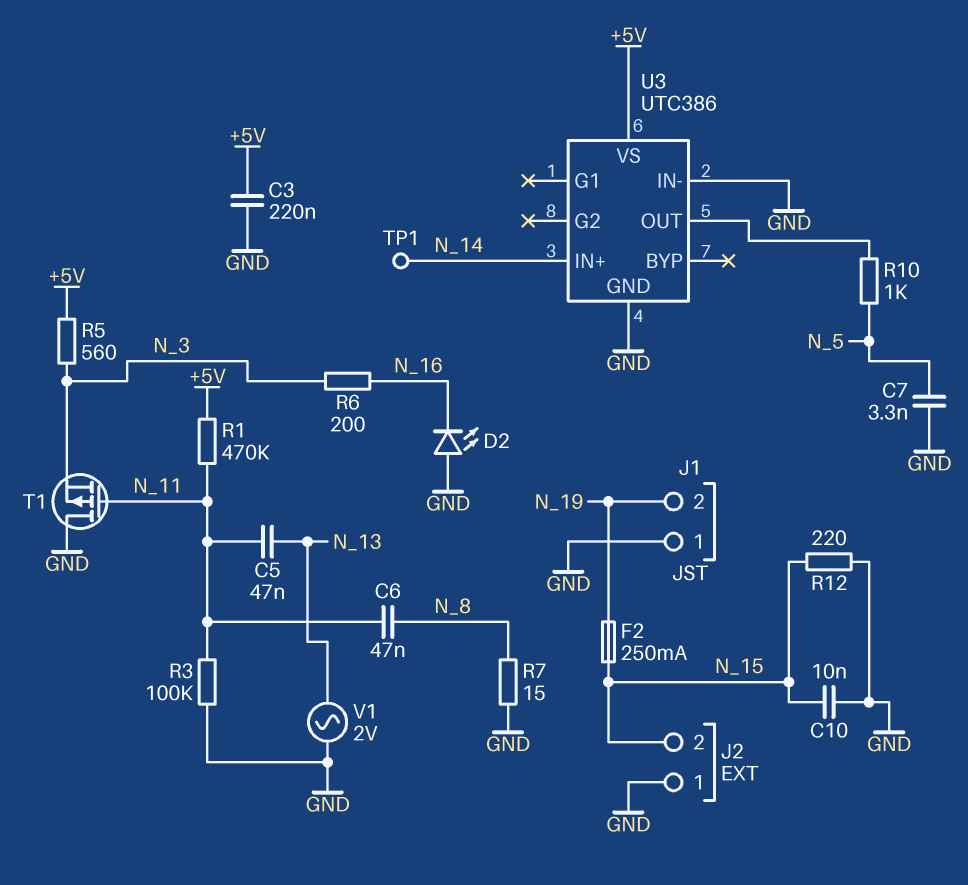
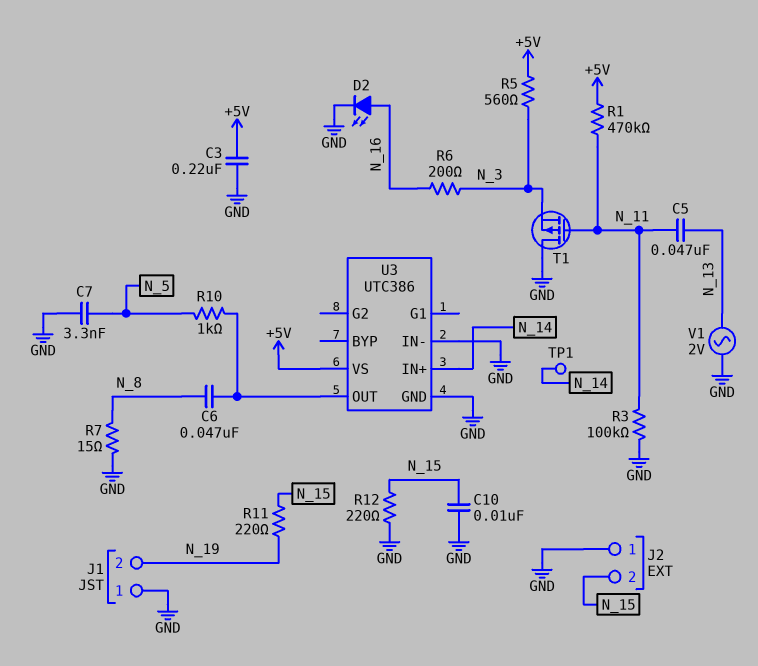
C6: 47nF (N_8, N_11) -> 47nF (N_8, U3/OUT)
D2: LED (A GND, K N_16) -> LED (A N_16, K GND)
F2: 250mA (N_15, N_19) -> none
R11: none -> 220 (N_15, N_19)

